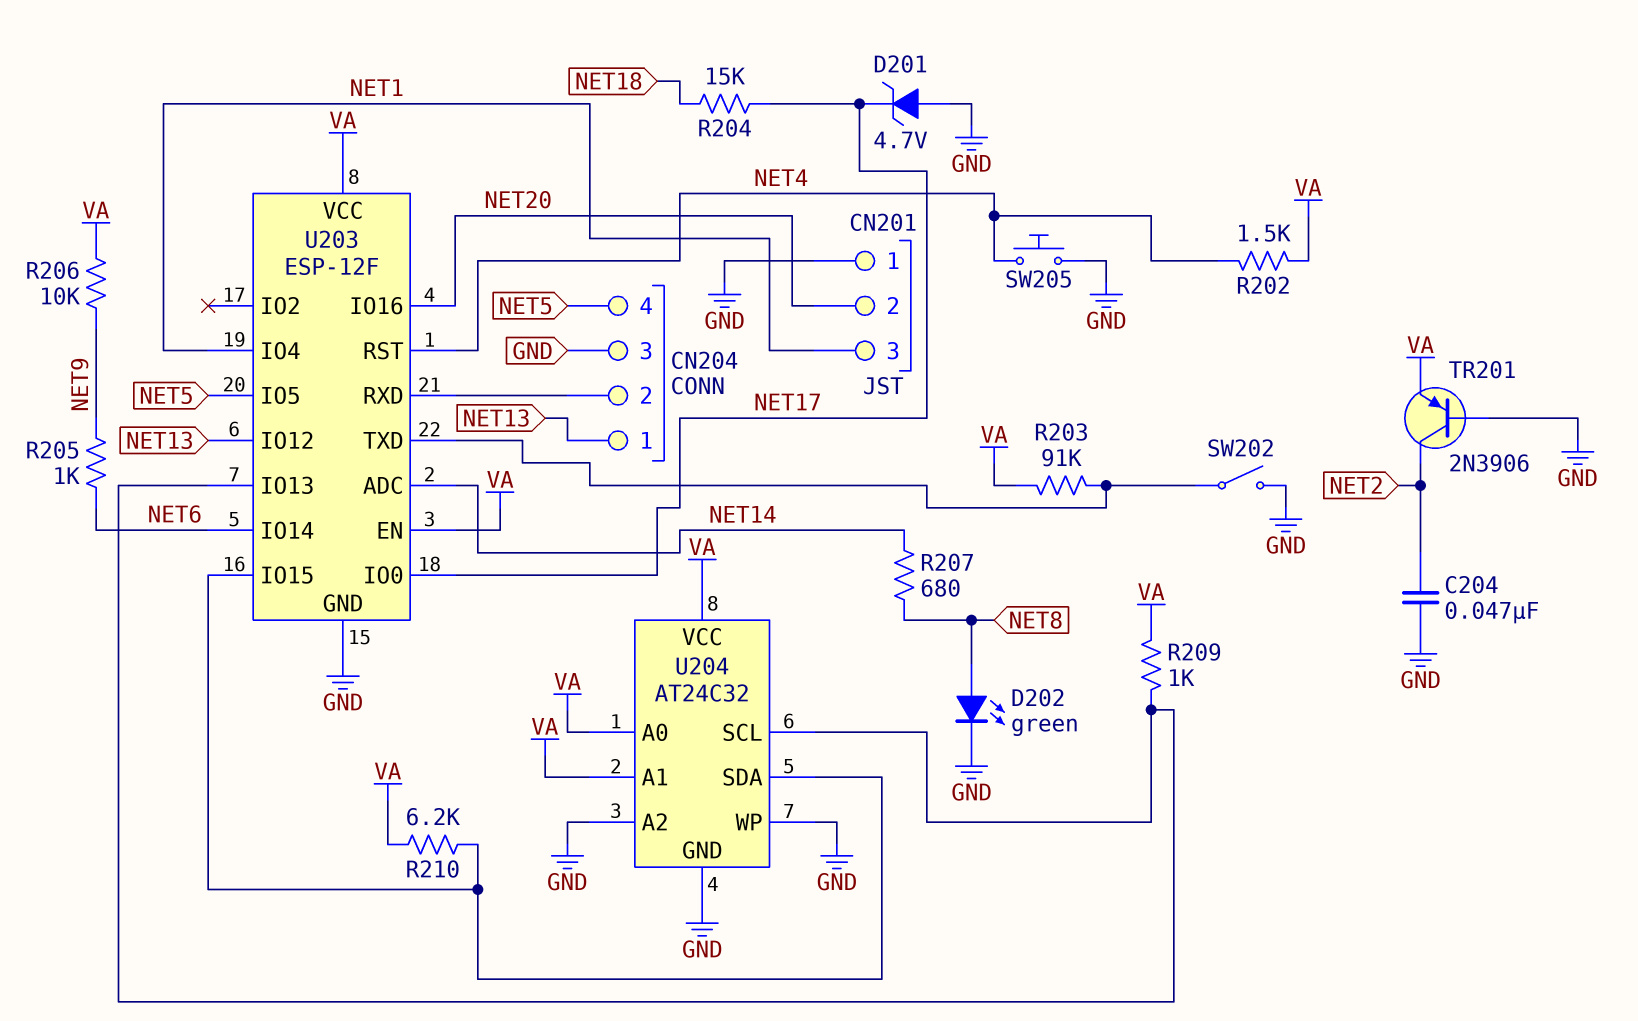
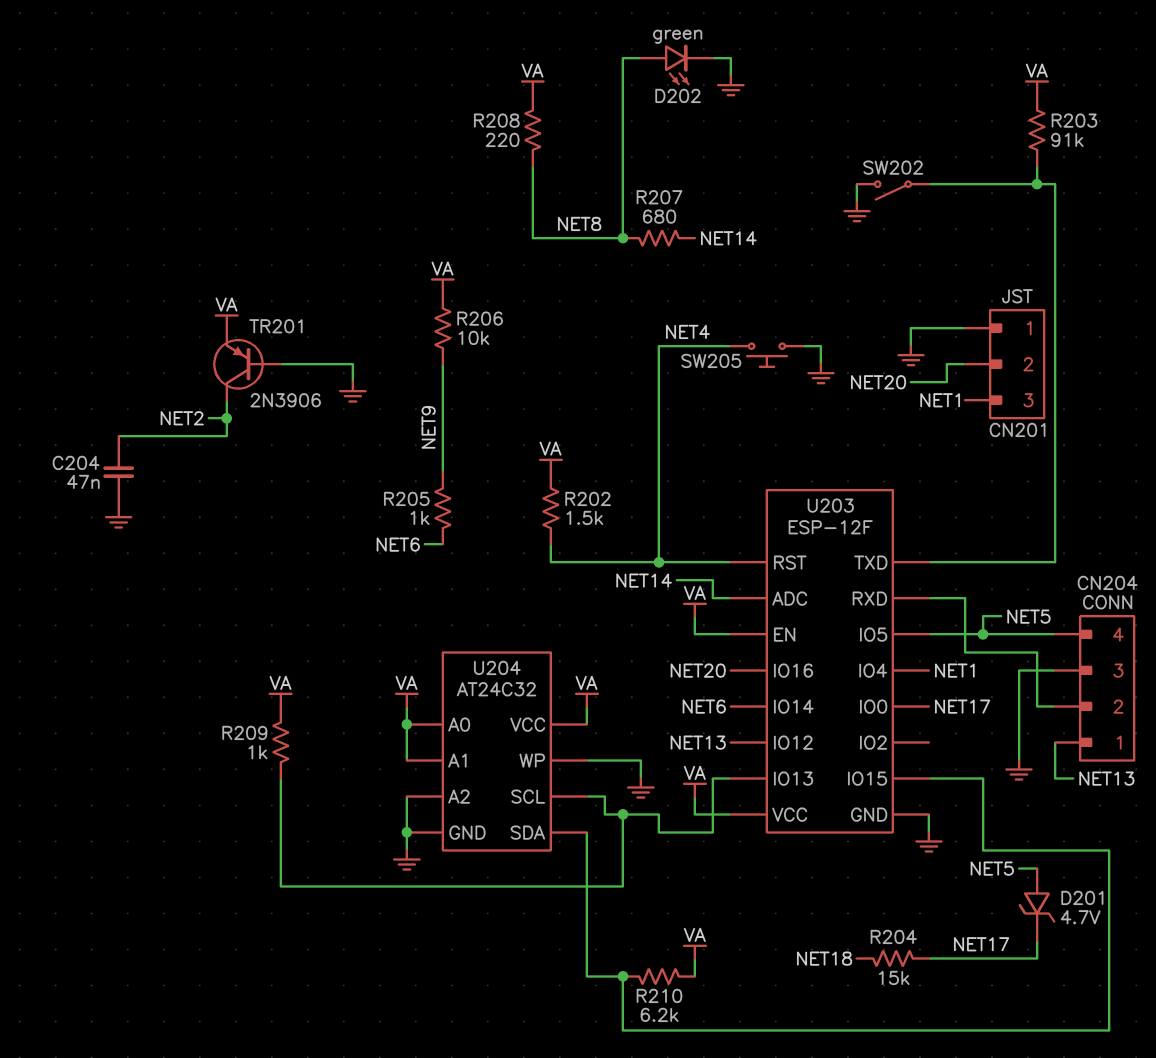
D201: zener 4.7V (A GND, K NET17) -> zener 4.7V (A NET5, K NET17)
R208: none -> 220 (NET8, VA)

